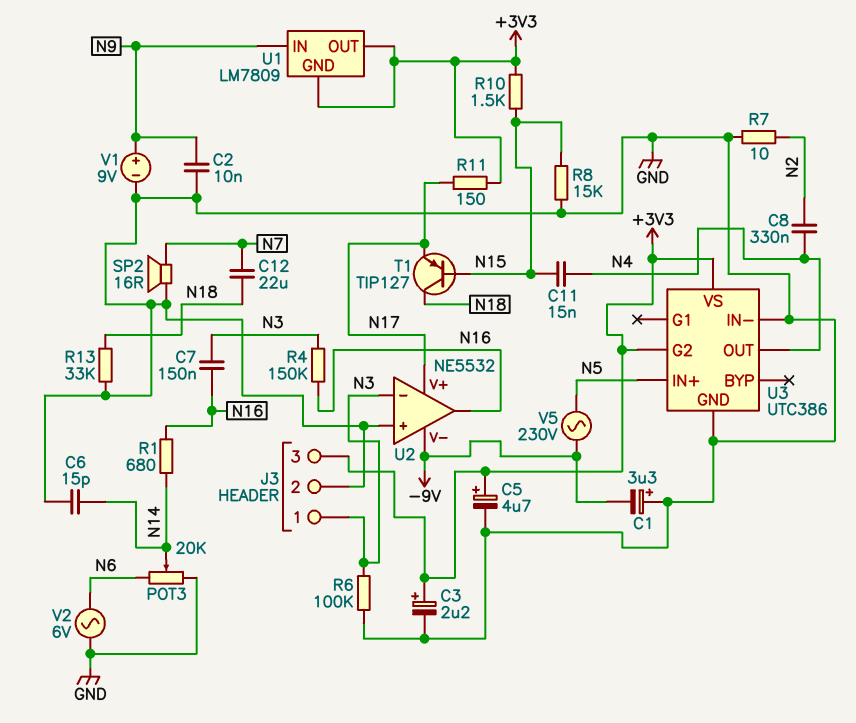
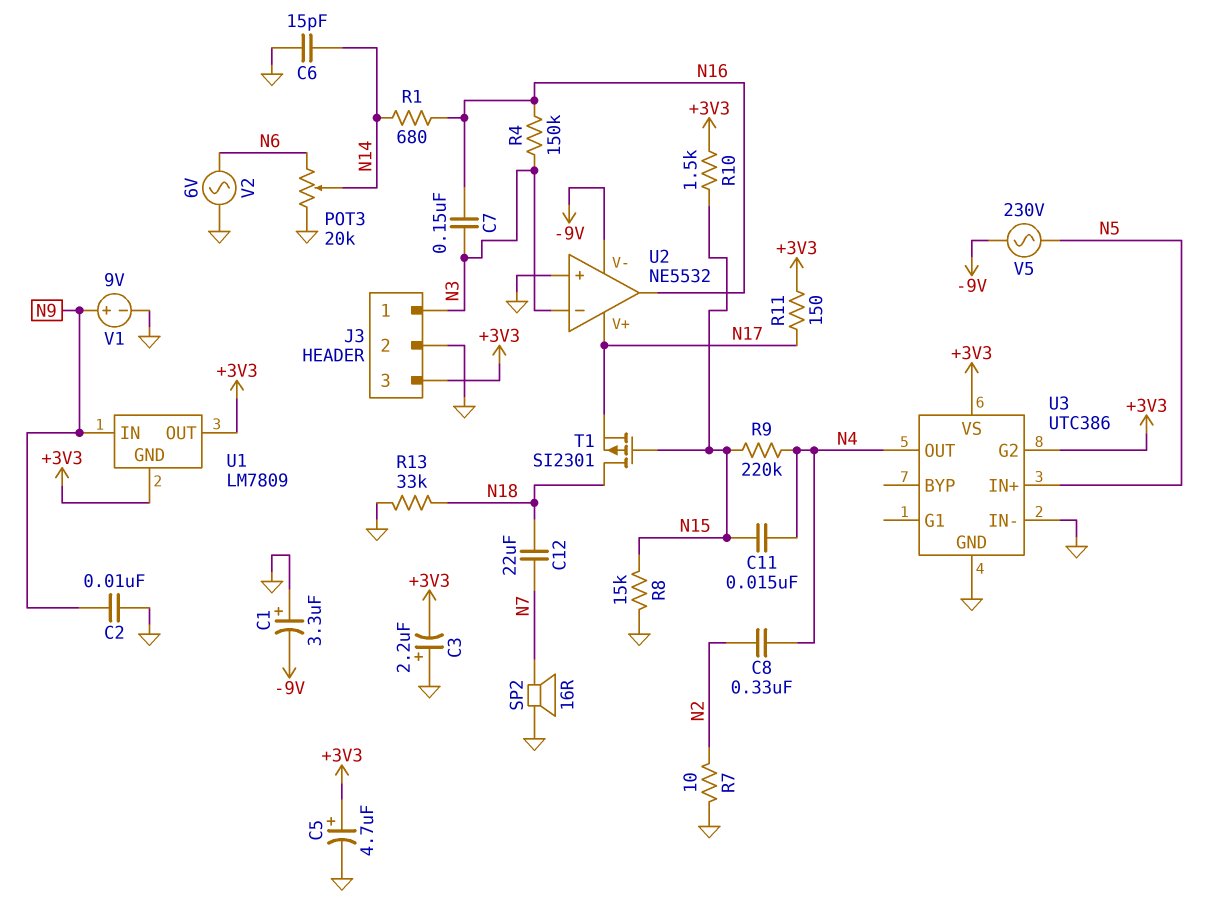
C3: 2.2uF (plus +3V3, minus GND) -> 2.2uF (plus GND, minus +3V3)
R6: 100k (GND, N3) -> none
R9: none -> 220k (N4, N15)
T1: PNP TIP127 (B N15, C N18, E N17) -> PMOS SI2301 (G N15, D N18, S N17)

